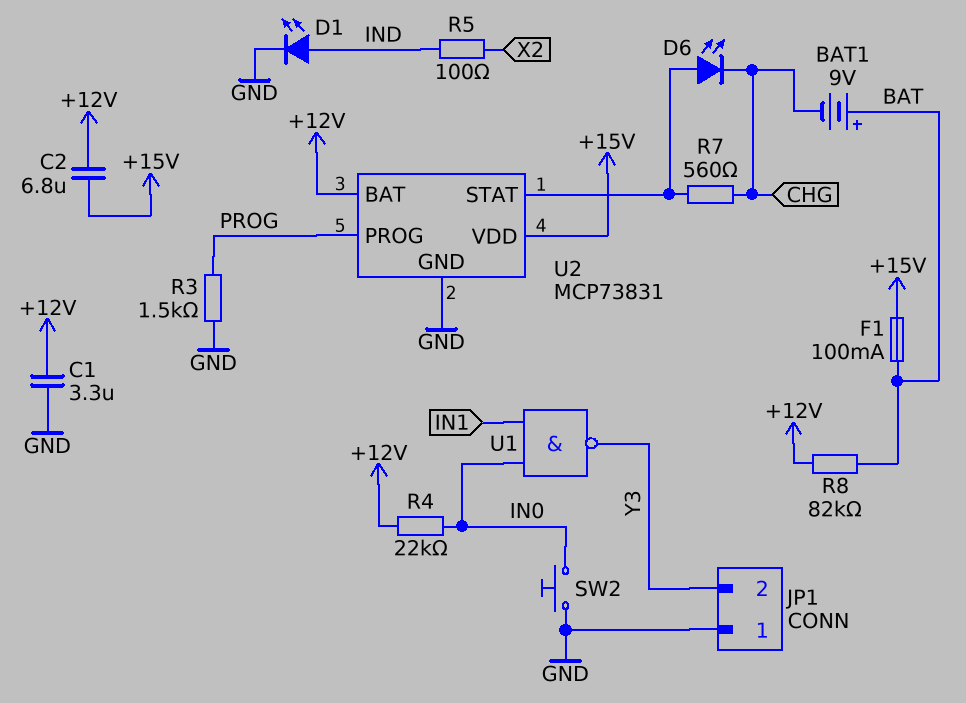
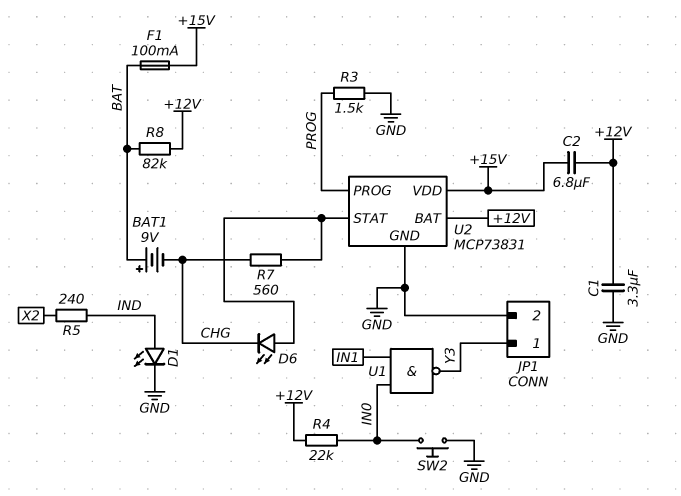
JP1 pin 1: GND -> Y3
JP1 pin 2: Y3 -> GND
R5: 100 (IND, X2) -> 240 (IND, X2)

